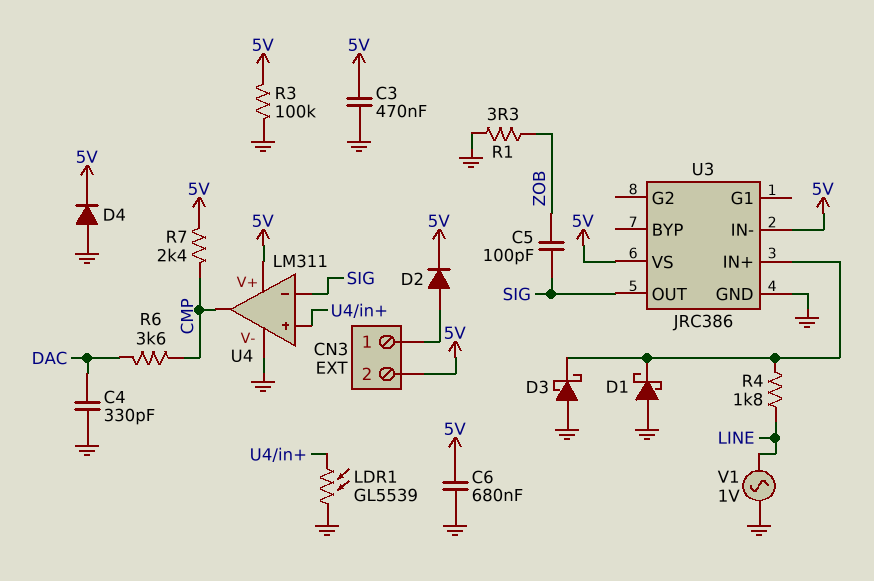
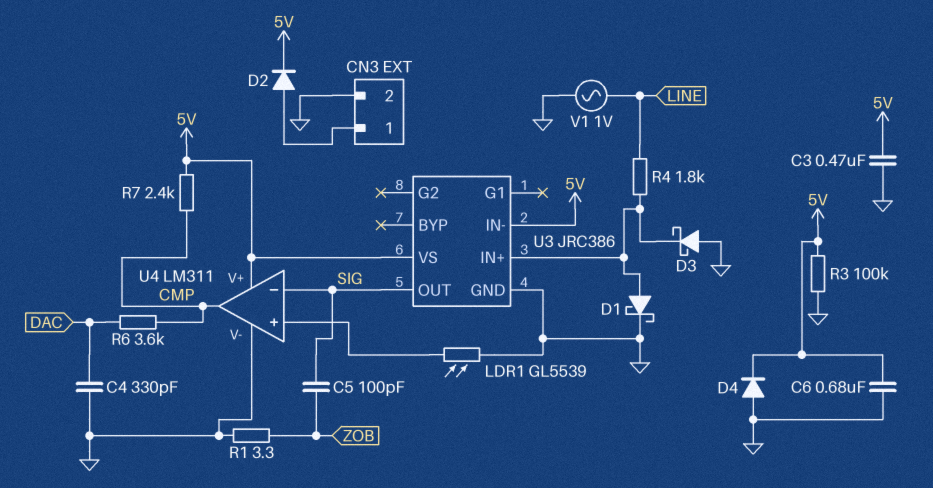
CN3 pin 2: 5V -> GND
D1: schottky (A GND, K U3/IN+) -> schottky (A U3/IN+, K GND)

